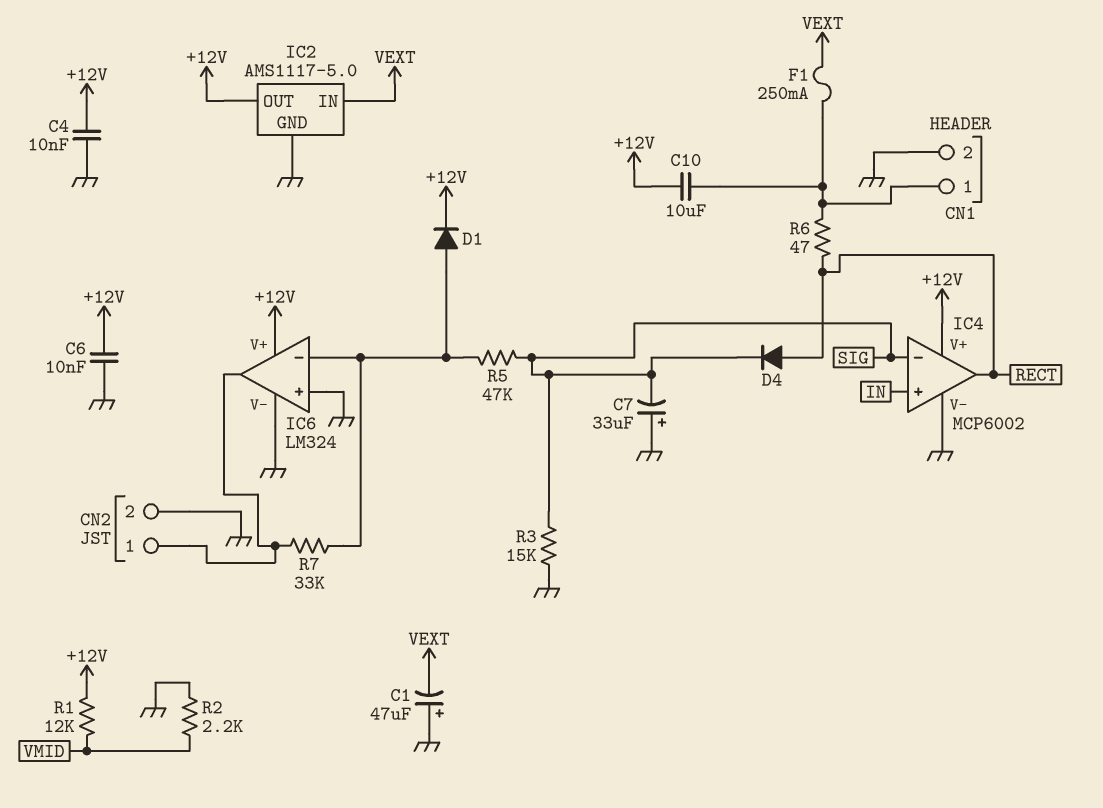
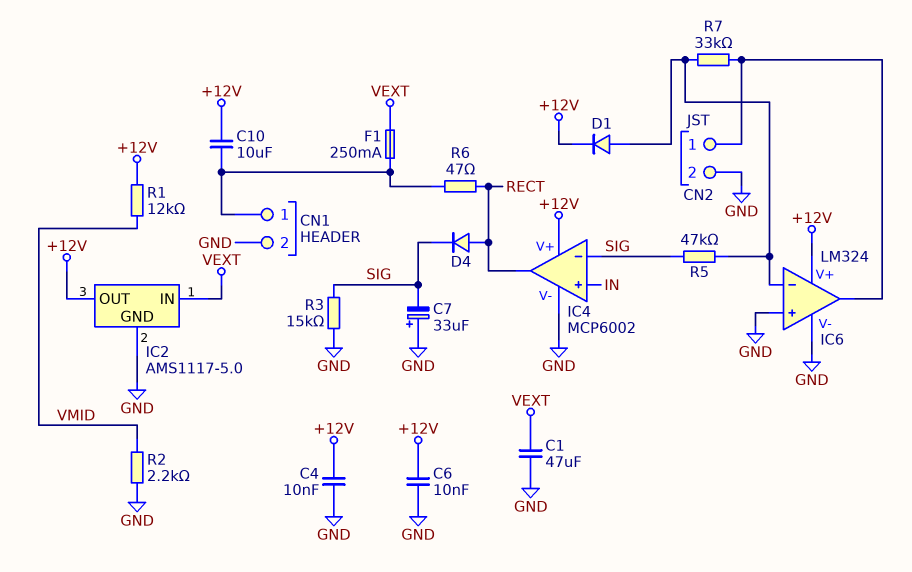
C1: 47uF (plus GND, minus VEXT) -> 47uF (GND, VEXT)

